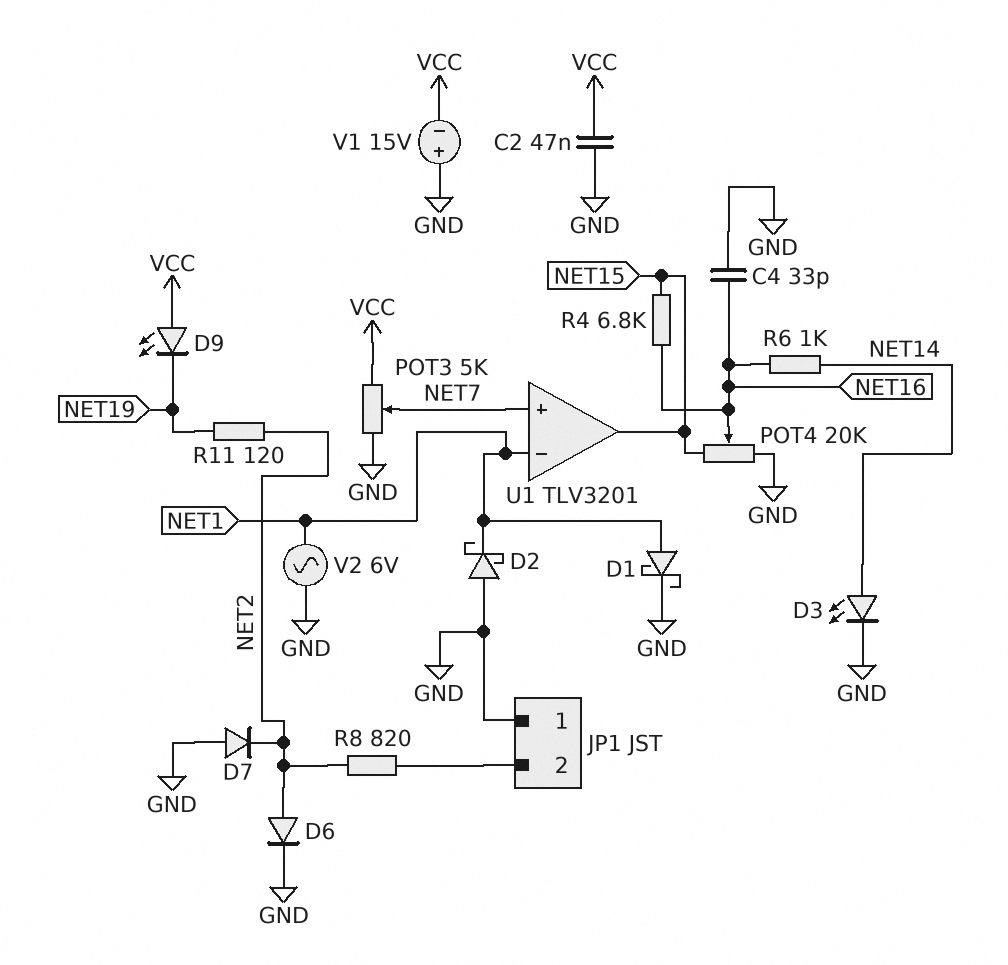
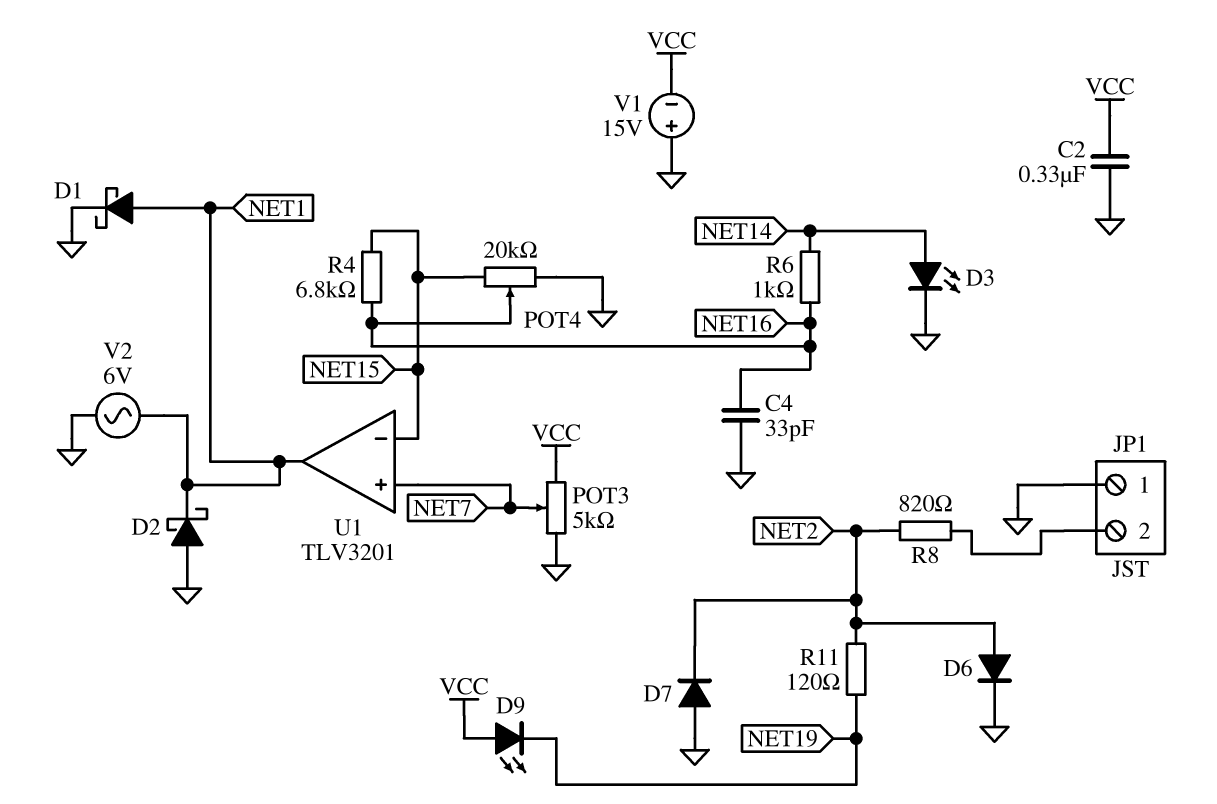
C2: 47nF (GND, VCC) -> 330nF (GND, VCC)
U1 pin in-: NET1 -> NET15
U1 pin out: NET15 -> NET1

